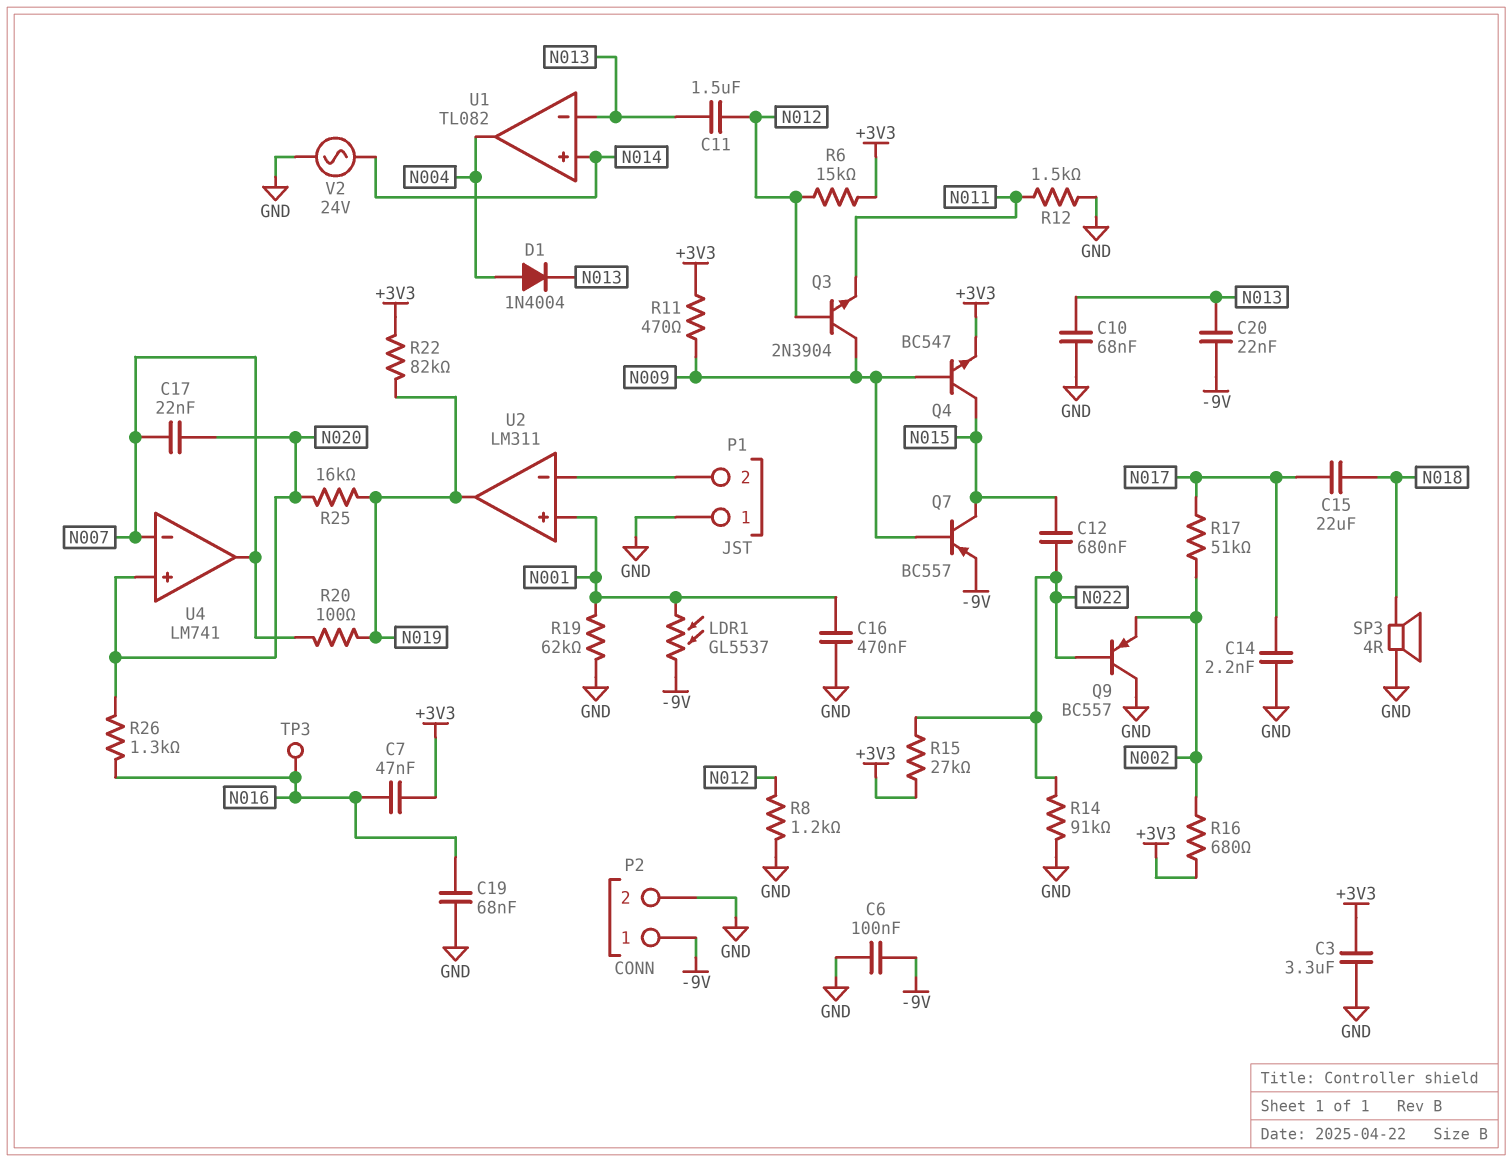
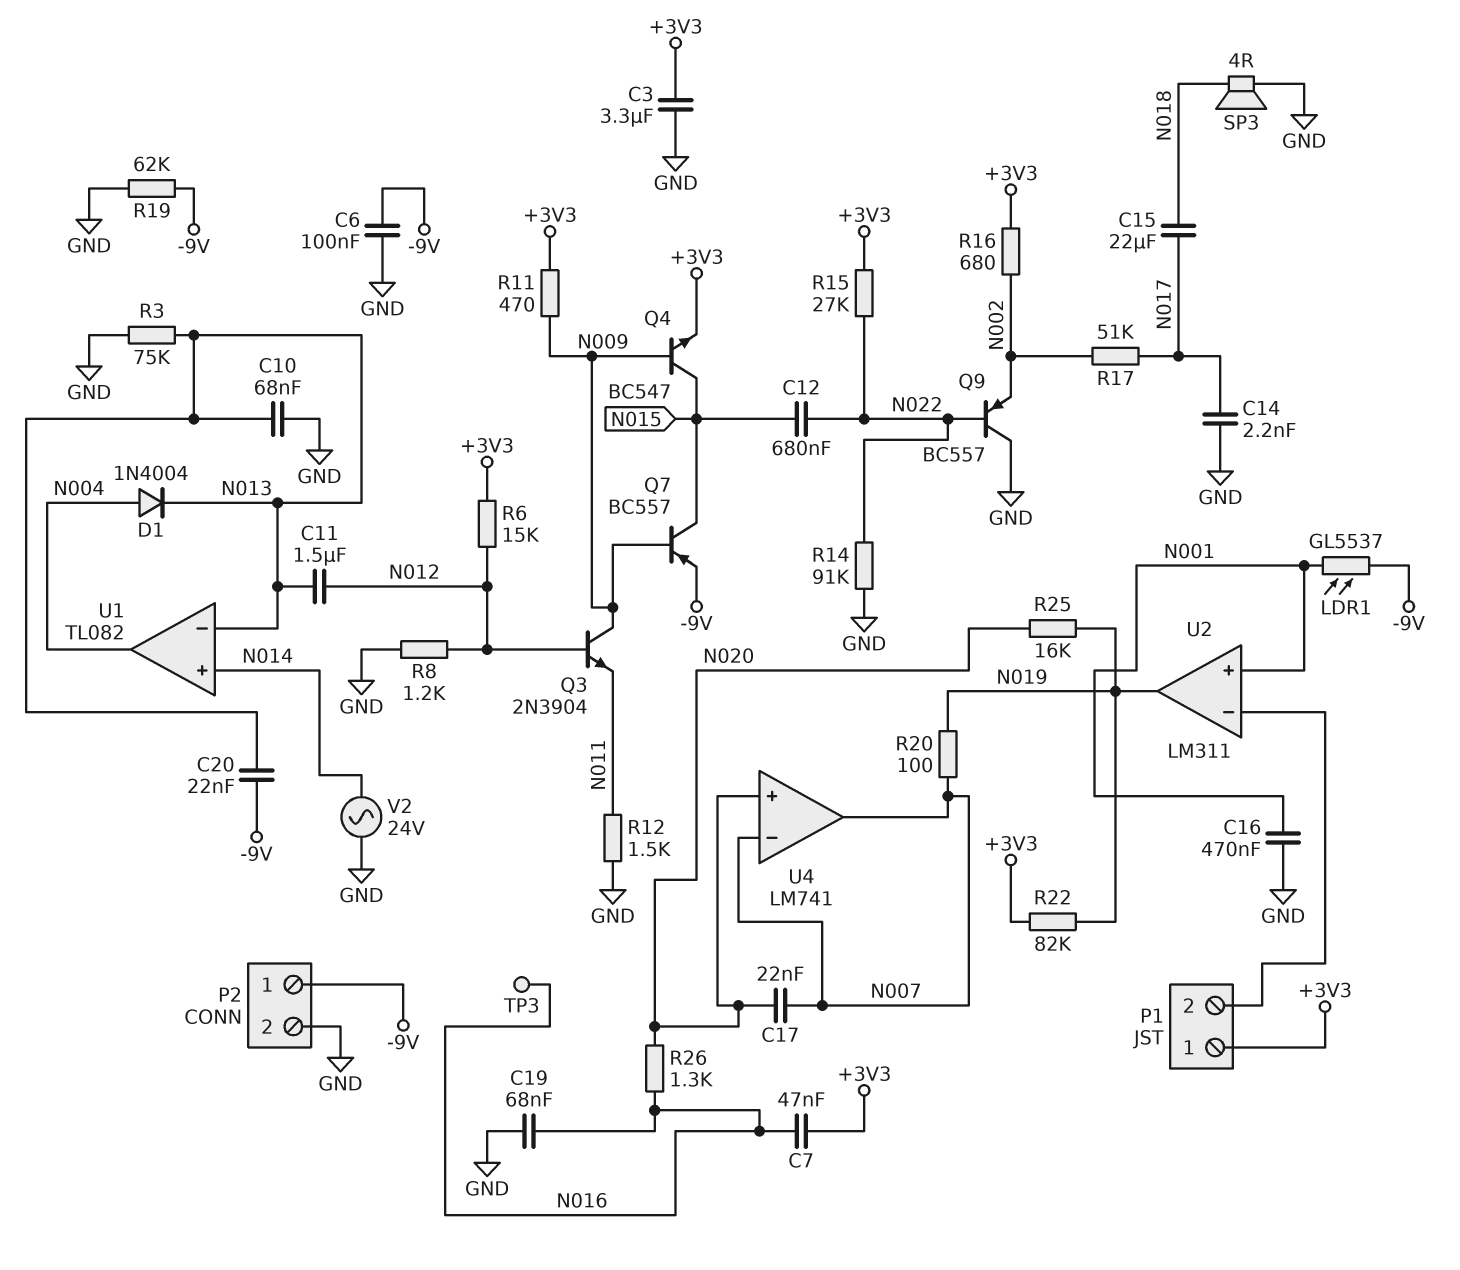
P1 pin 1: GND -> +3V3
R3: none -> 75k (GND, N013)
R19: 62k (GND, N001) -> 62k (-9V, GND)

